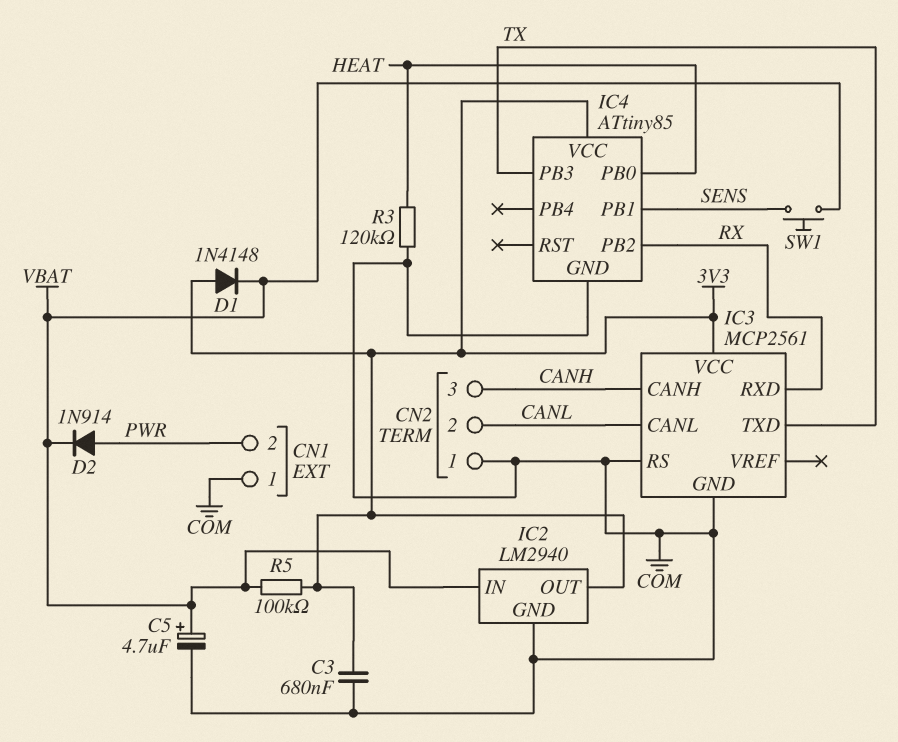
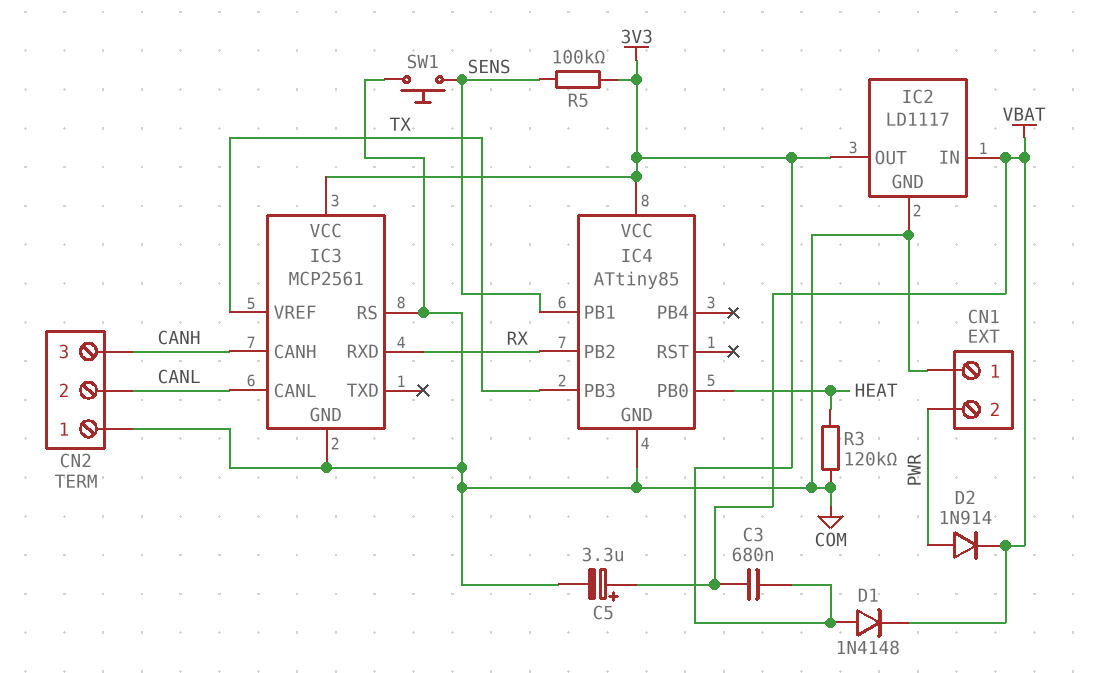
C3: 680nF (3V3, COM) -> 680nF (3V3, VBAT)
C5: 4.7uF (plus VBAT, minus COM) -> 3.3uF (plus VBAT, minus COM)
IC2: LM2940 -> LD1117
IC3 pin TXD: TX -> none
IC3 pin VREF: none -> TX
R5: 100k (3V3, VBAT) -> 100k (3V3, SENS)
SW1: button (SENS, VBAT) -> button (COM, SENS)

